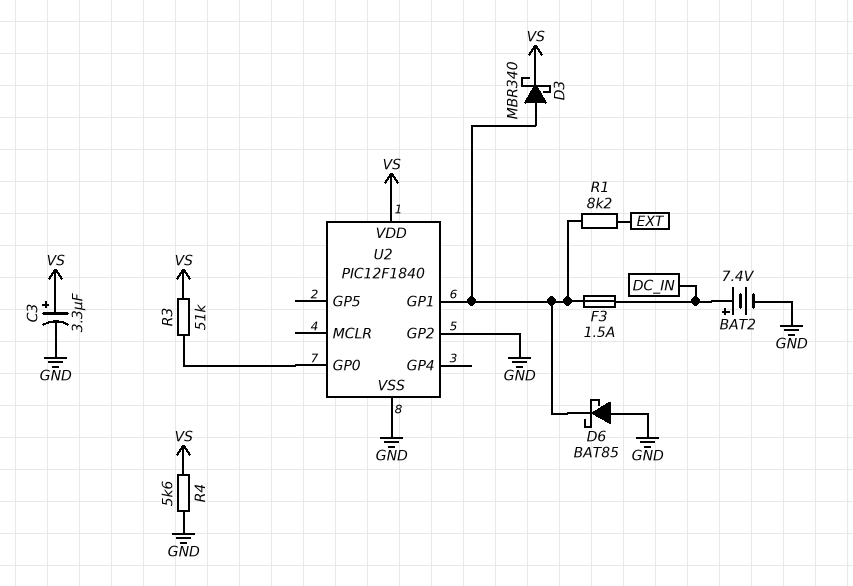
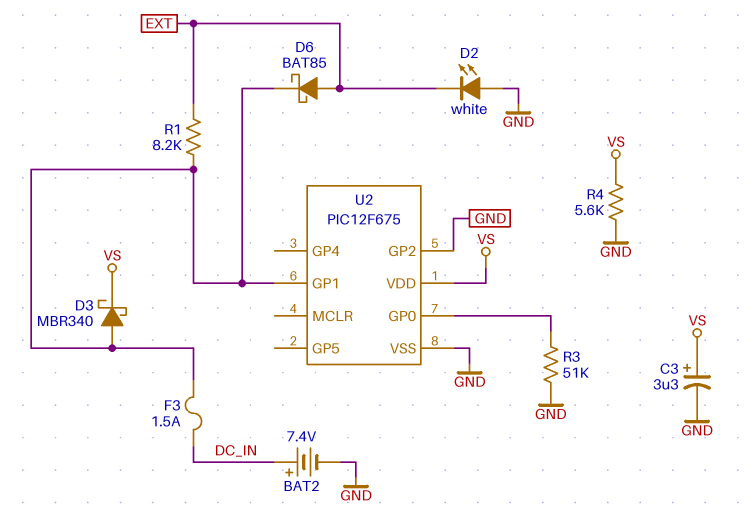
D2: none -> LED white (A GND, K EXT)
D6: schottky BAT85 (A GND, K U2/GP1) -> schottky BAT85 (A EXT, K U2/GP1)
R3: 51k (U2/GP0, VS) -> 51k (GND, U2/GP0)
U2: PIC12F1840 -> PIC12F675

